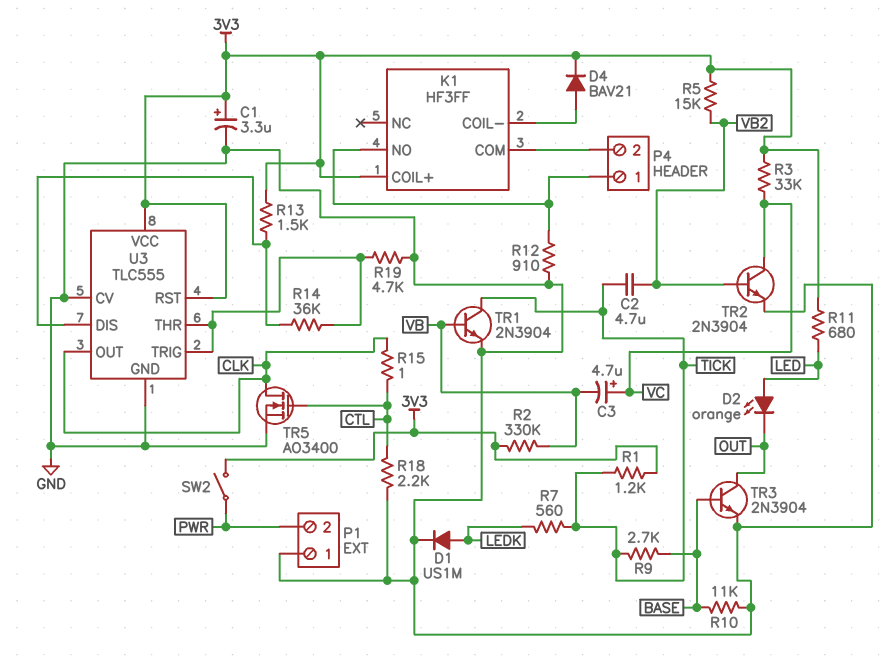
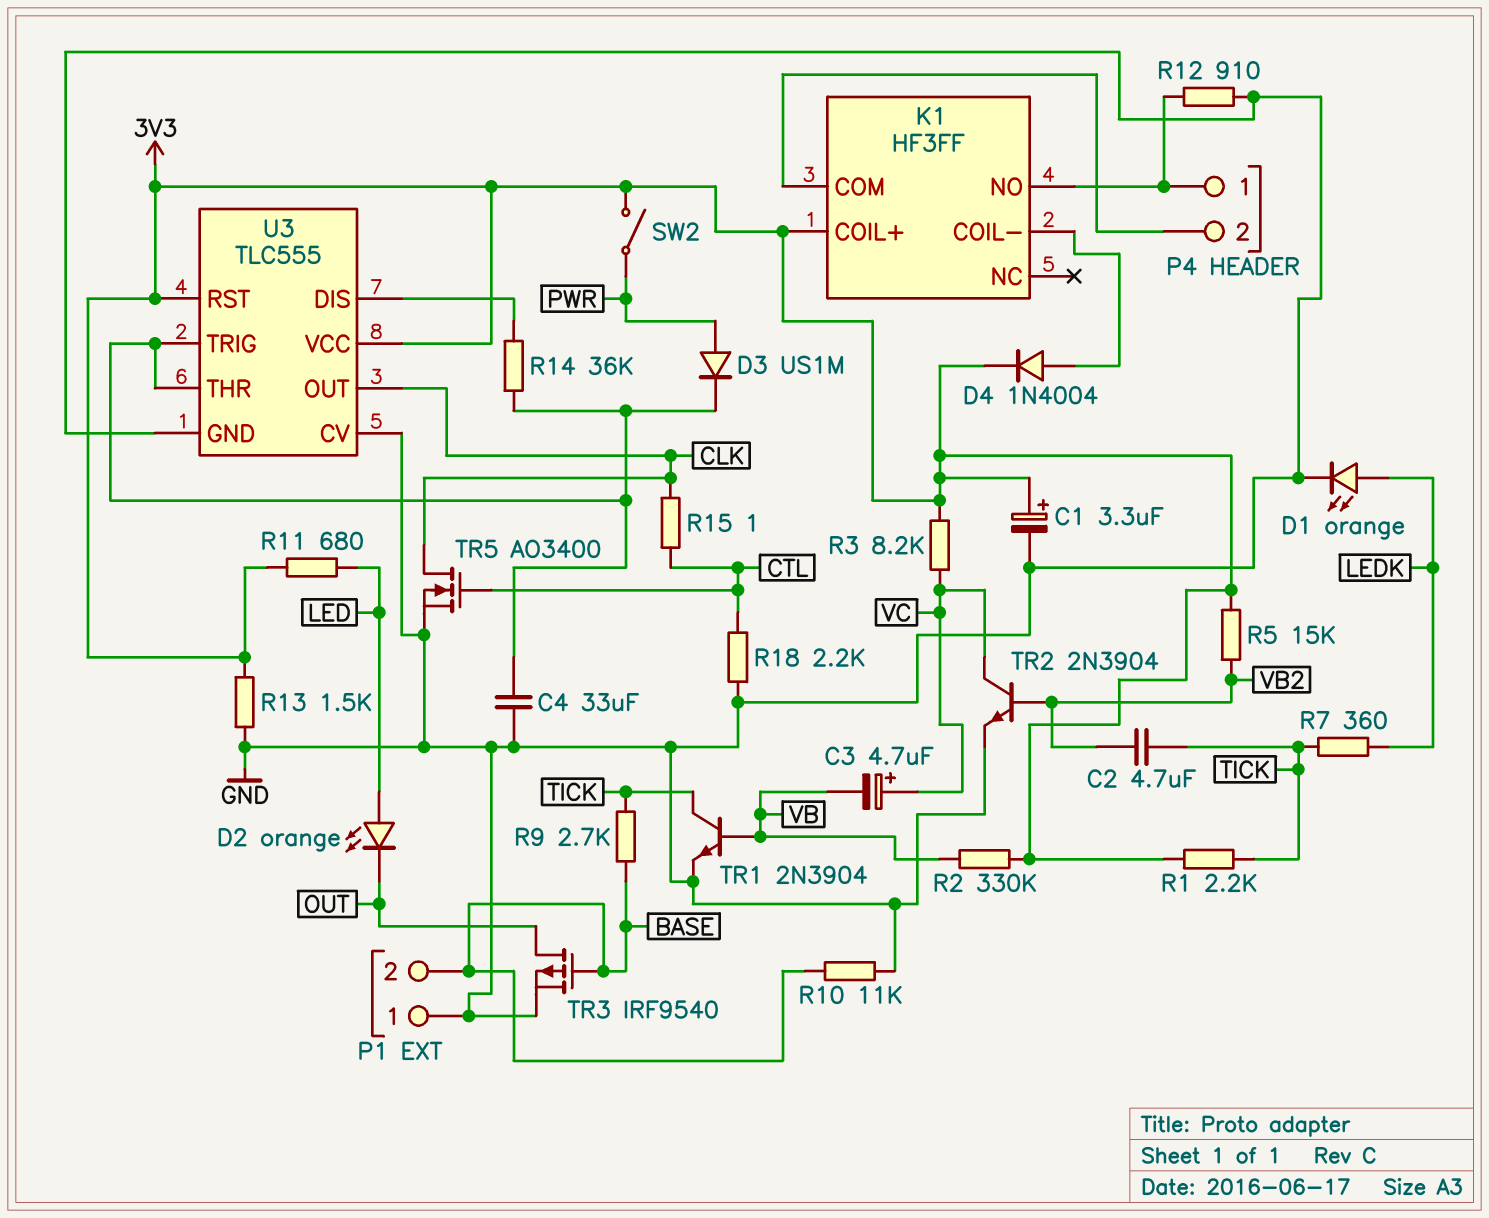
C4: none -> 33uF (GND, U3/THR)
D1: diode US1M (A LEDK, K GND) -> LED orange (A LEDK, K GND)
D3: none -> diode US1M (A PWR, K U3/THR)
D4: diode BAV21 (A K1/COIL-, K 3V3) -> diode 1N4004 (A K1/COIL-, K 3V3)
P1 pin 2: PWR -> BASE
R1: 1.2k (3V3, TICK) -> 2.2k (3V3, TICK)
R3: 33k (3V3, VC) -> 8.2k (3V3, VC)
R7: 560 (LEDK, TICK) -> 360 (LEDK, TICK)
R13: 1.5k (3V3, U3/DIS) -> 1.5k (3V3, GND)
R19: 4.7k (GND, U3/THR) -> none
TR3: NPN 2N3904 (B BASE, C OUT, E GND) -> PMOS IRF9540 (G BASE, D OUT, S GND)

